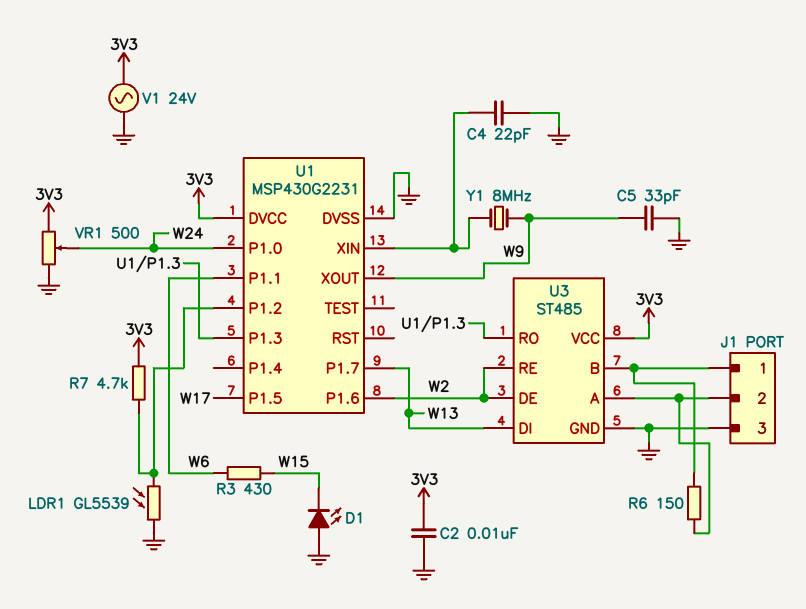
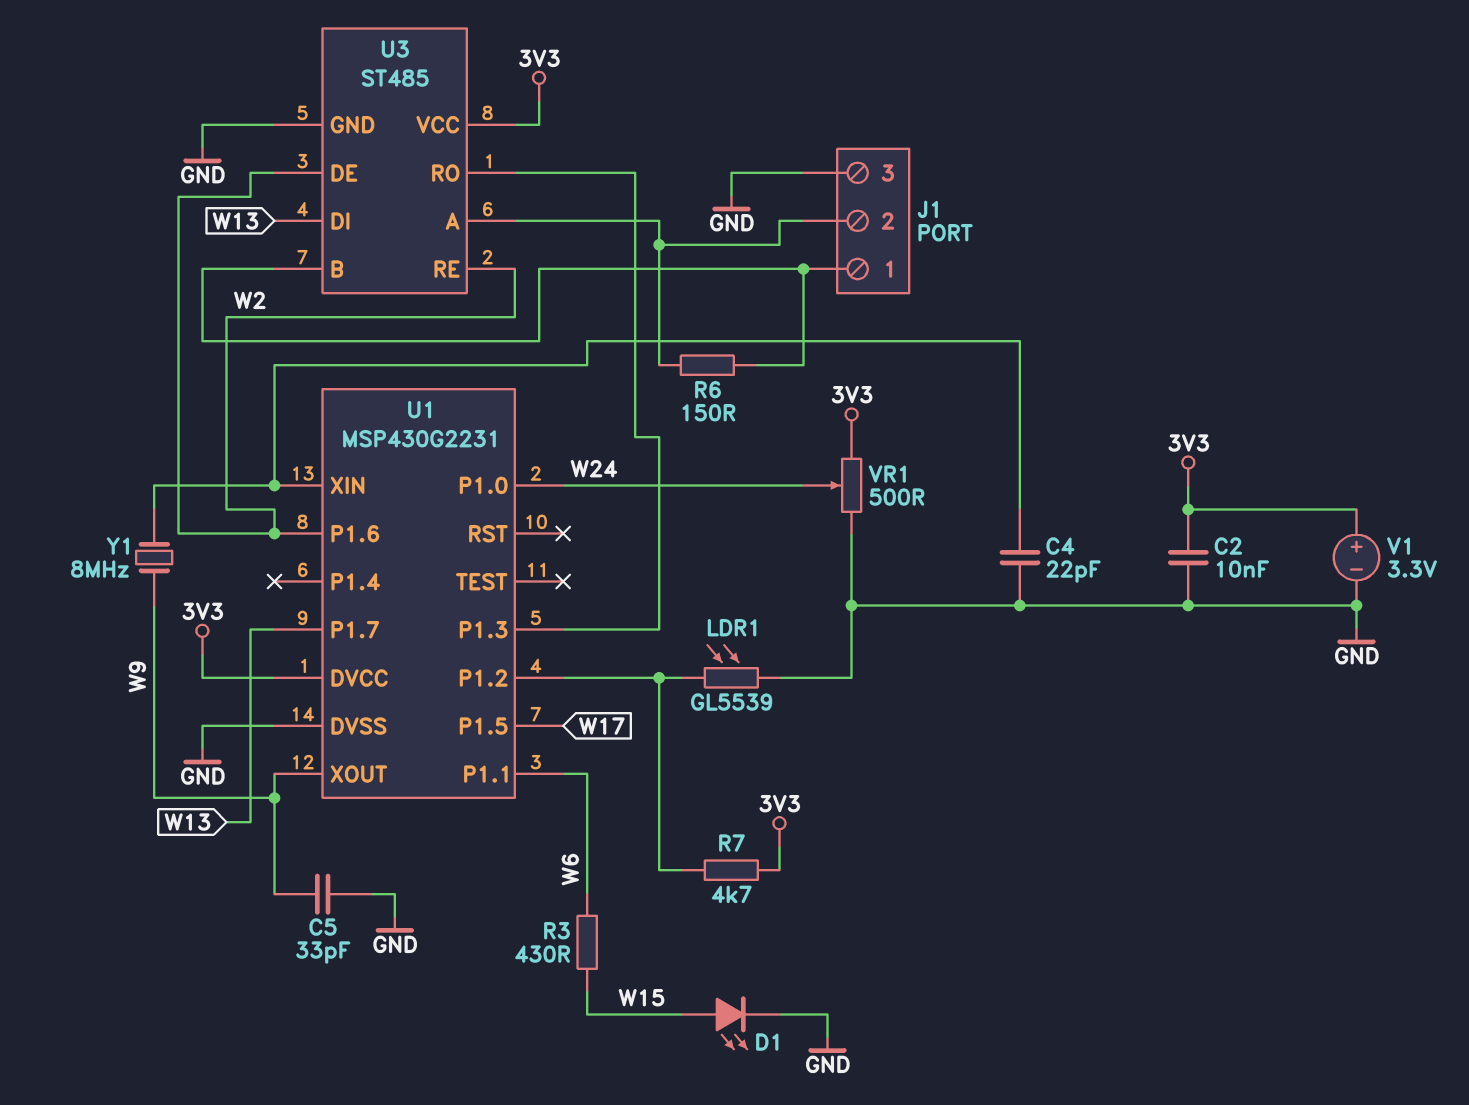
D1: LED (A GND, K W15) -> LED (A W15, K GND)
V1: AC 24V (3V3, GND) -> 3.3V (plus 3V3, minus GND)

